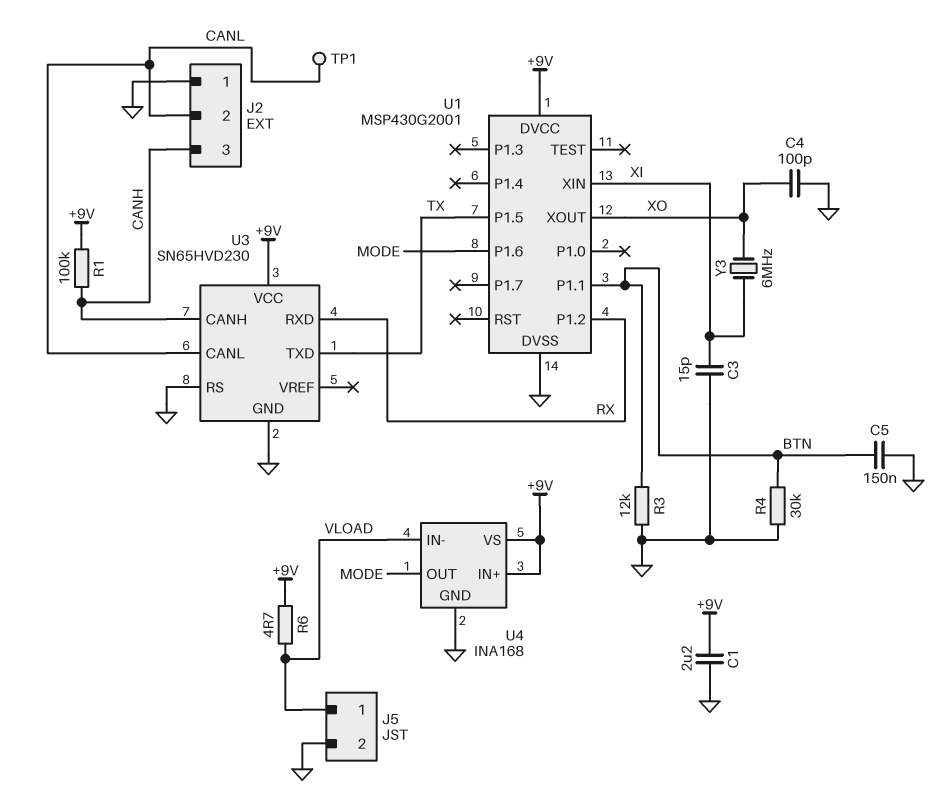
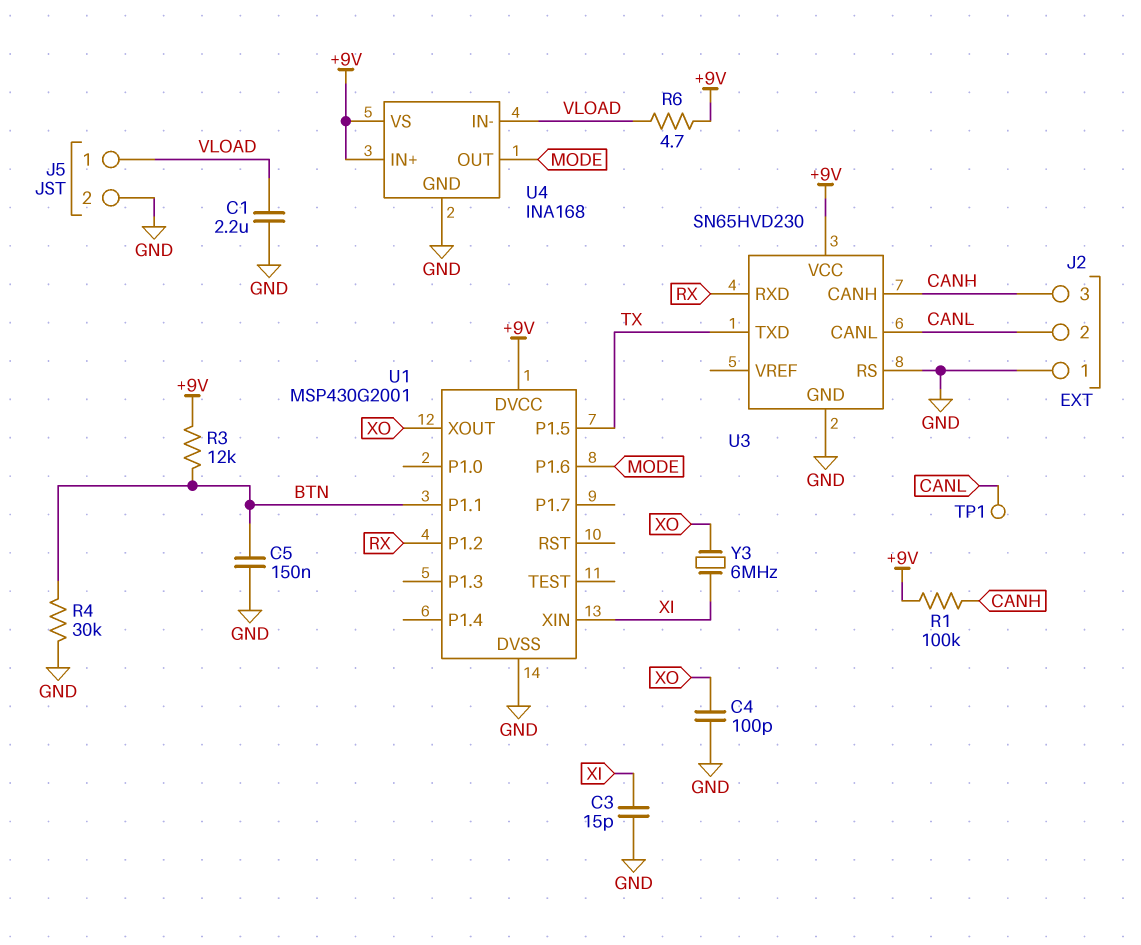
C1: 2.2uF (+9V, GND) -> 2.2uF (GND, VLOAD)
R3: 12k (BTN, GND) -> 12k (+9V, BTN)

